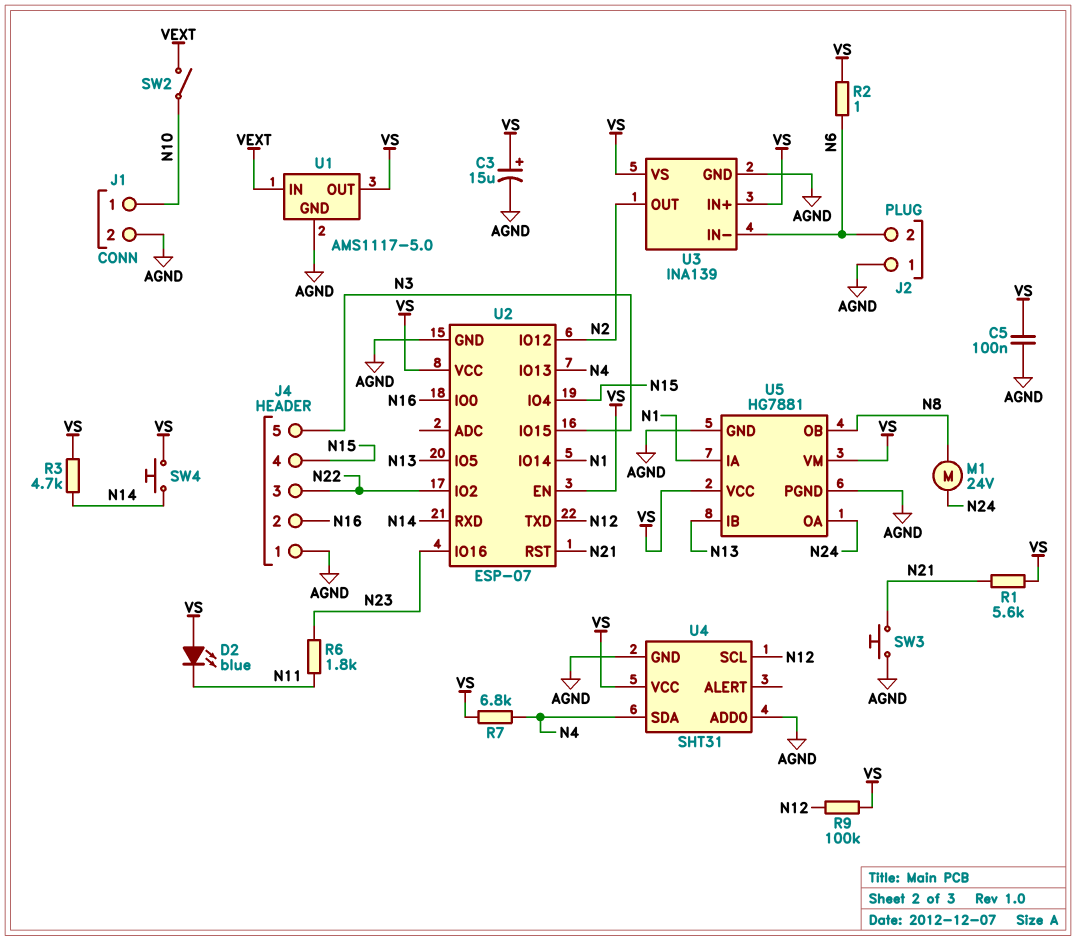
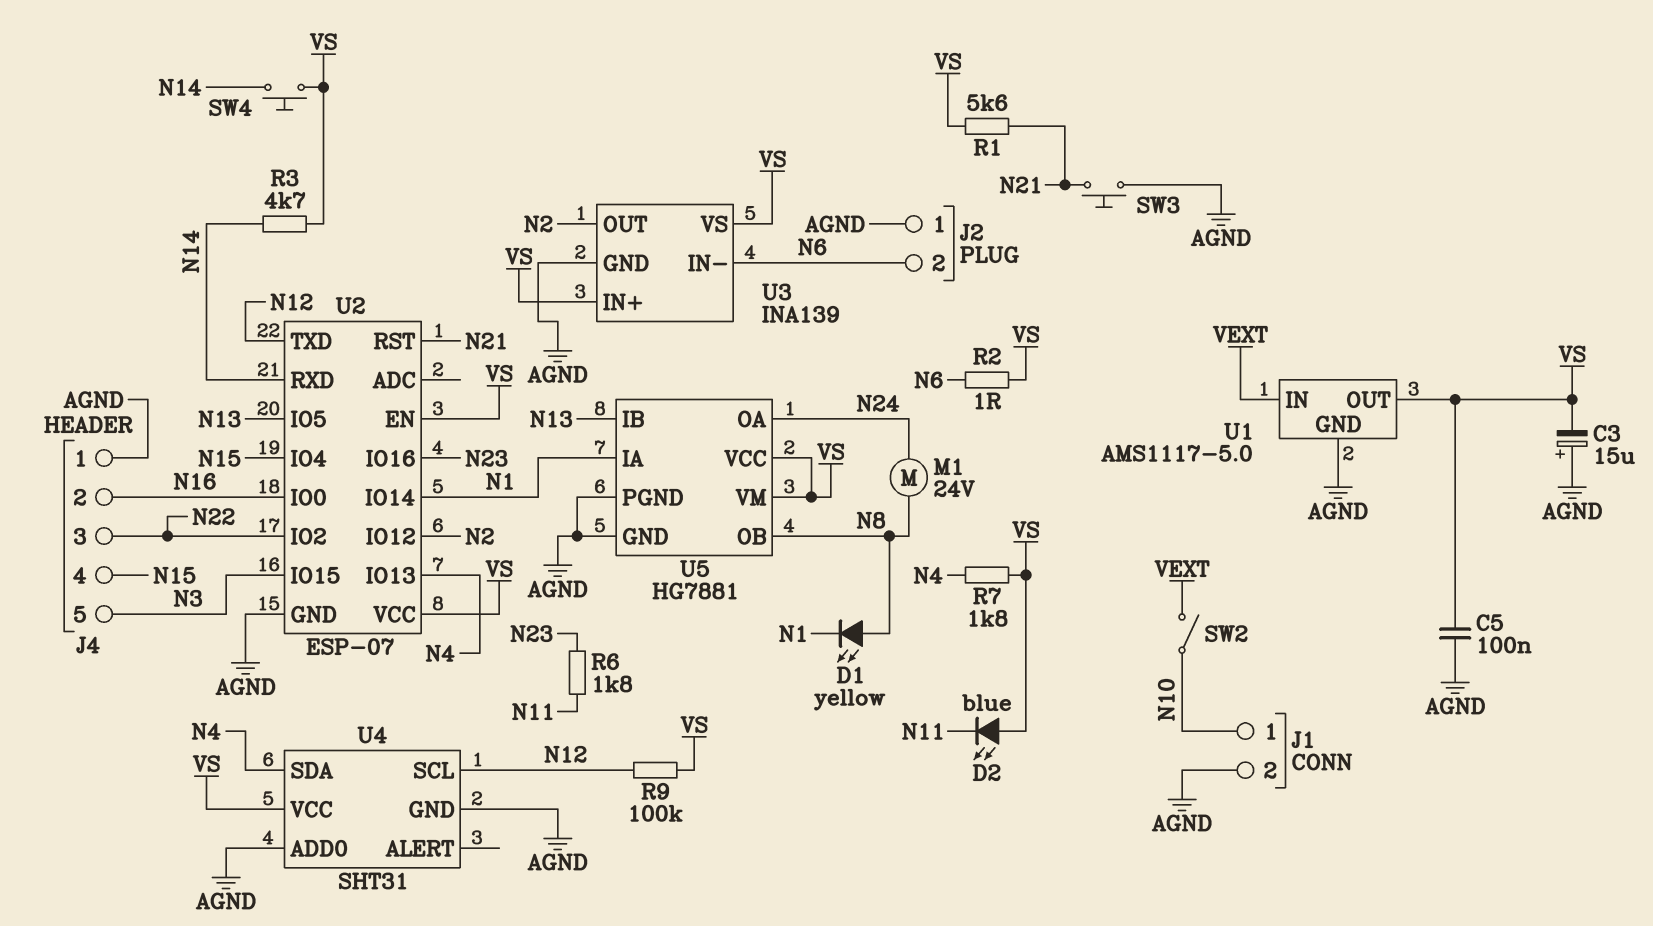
C3: 15uF (plus VS, minus AGND) -> 15uF (plus AGND, minus VS)
D1: none -> LED yellow (A N8, K N1)
R7: 6.8k (N4, VS) -> 1.8k (N4, VS)

